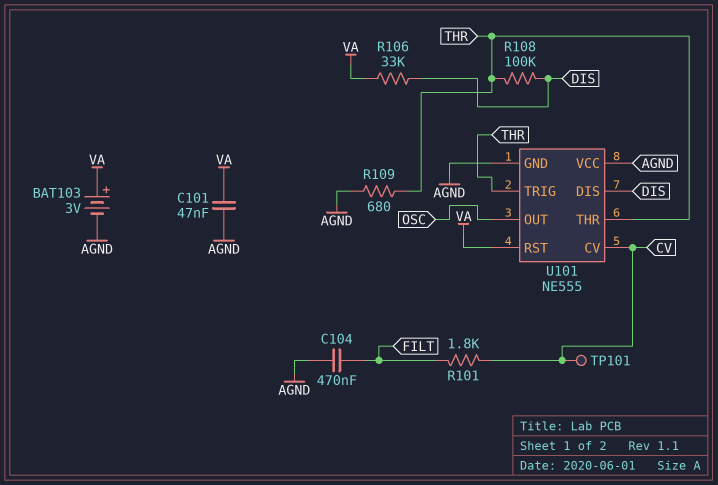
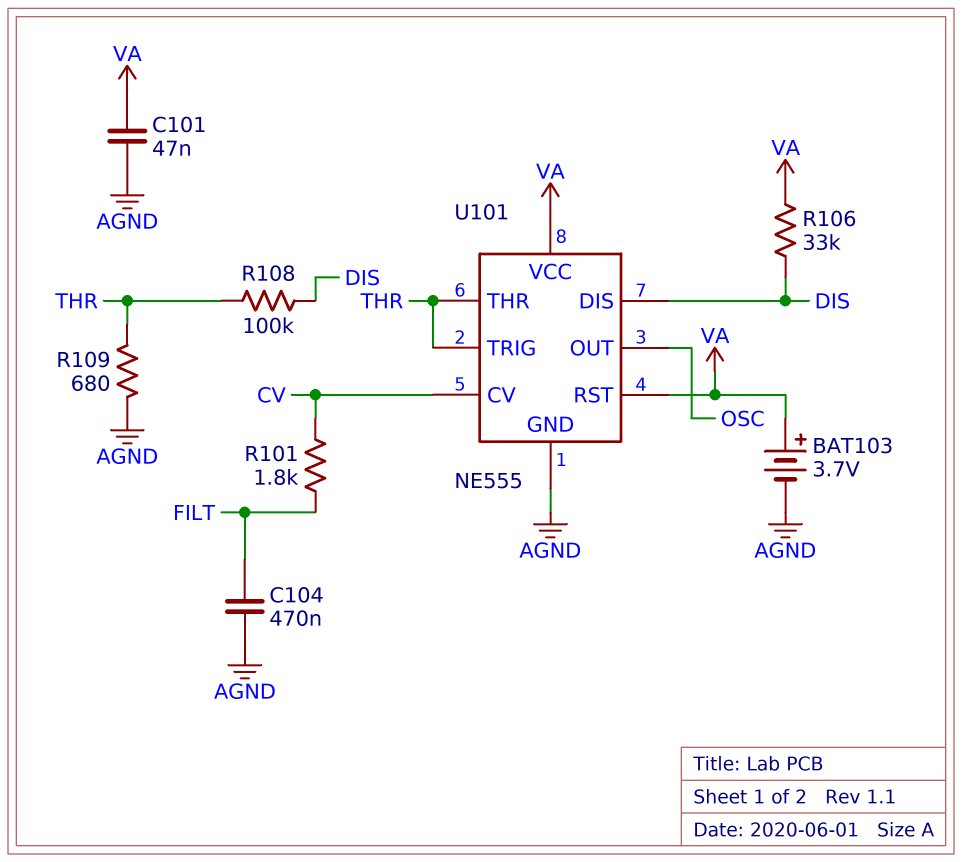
BAT103: 3V (plus VA, minus AGND) -> 3.7V (plus VA, minus AGND)
TP101: test point (CV) -> none
U101 pin VCC: AGND -> VA

